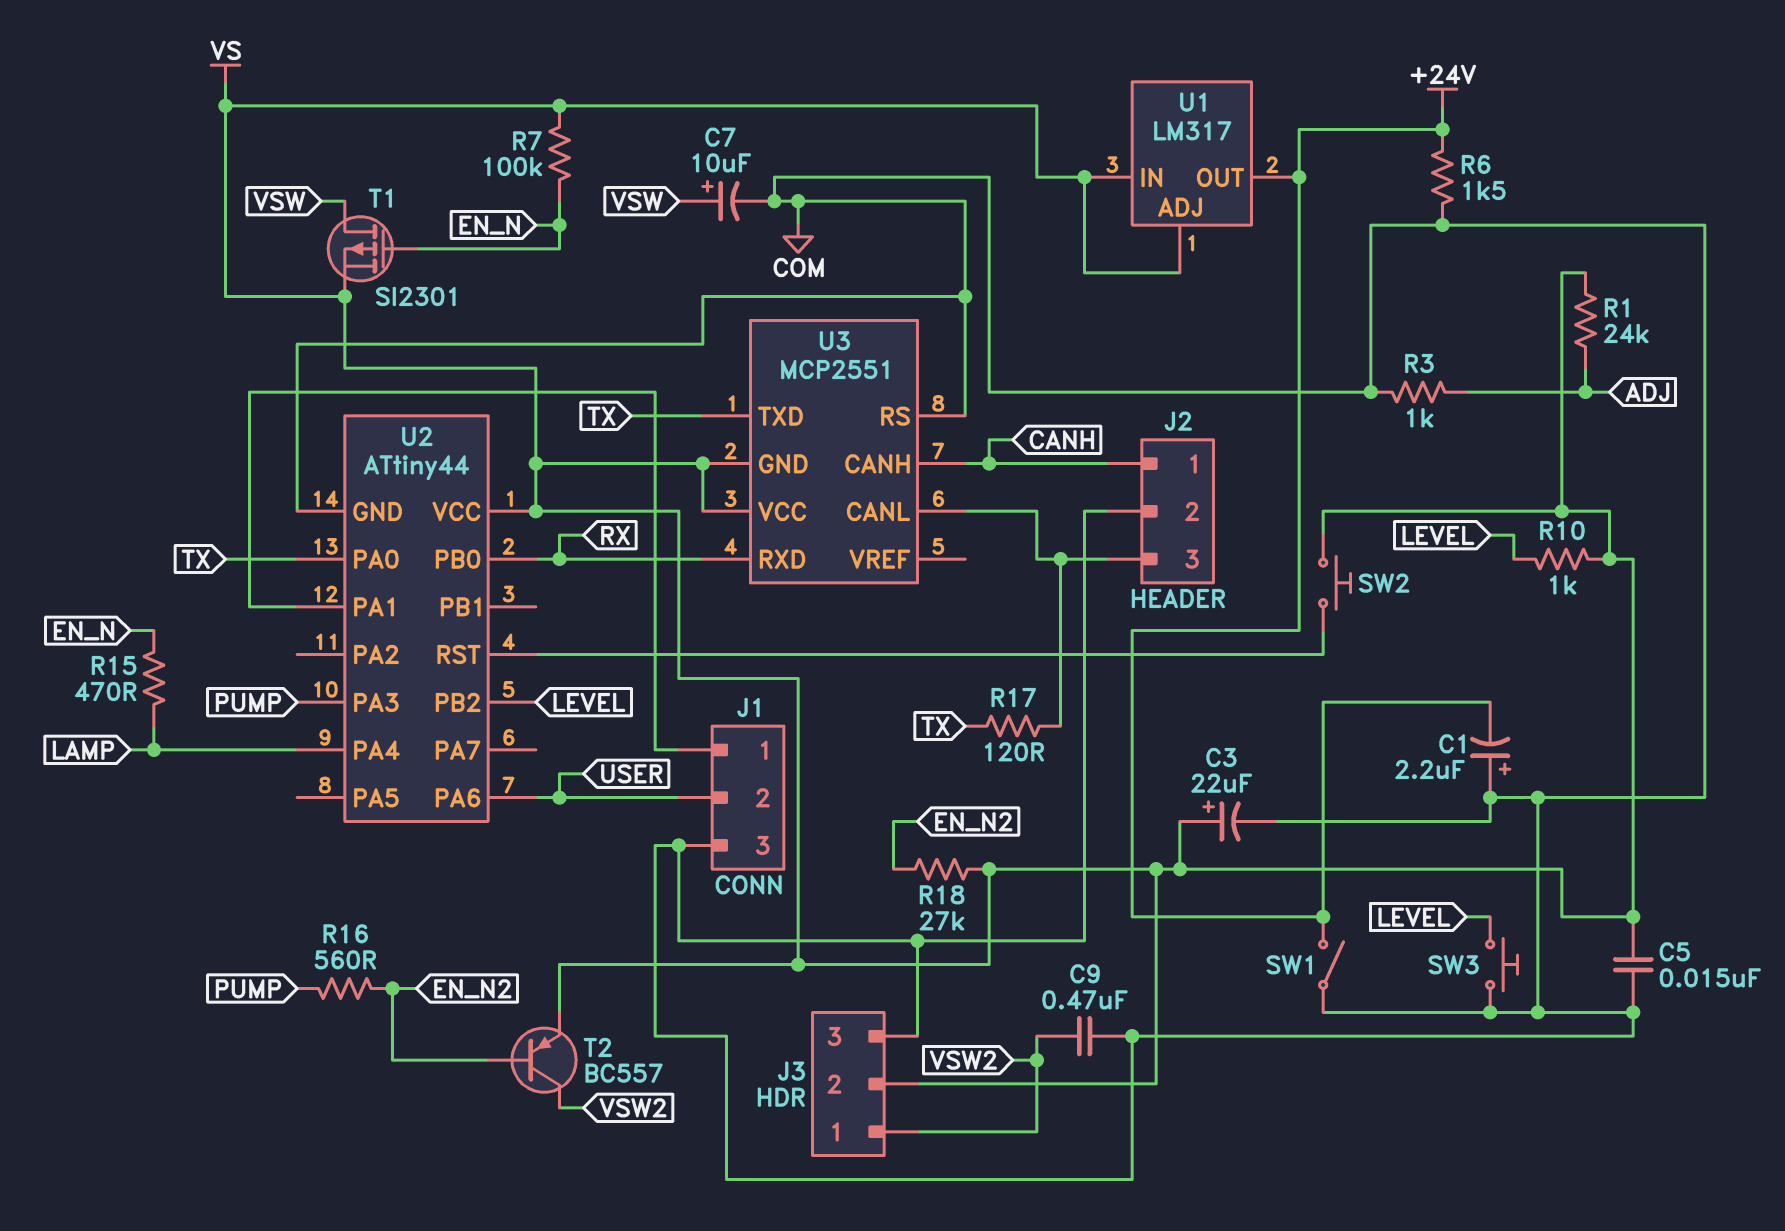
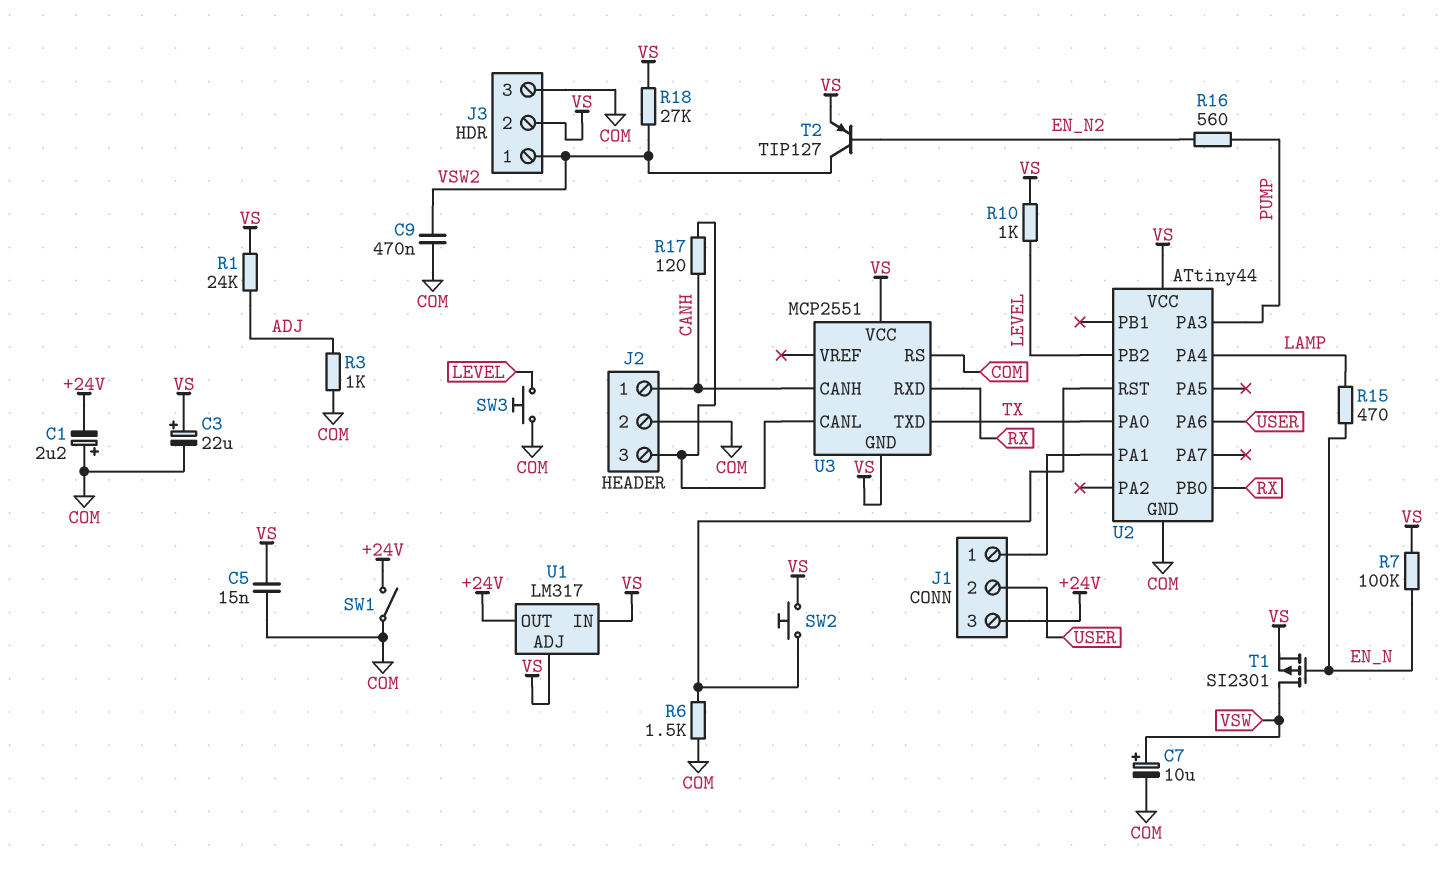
J1 pin 3: COM -> +24V
R6: 1.5k (+24V, COM) -> 1.5k (COM, U2/RST)
R17: 120 (J2/3, TX) -> 120 (CANH, J2/3)
R18: 27k (EN_N2, VS) -> 27k (VS, VSW2)
T2: PNP BC557 (B EN_N2, C VSW2, E VS) -> PNP TIP127 (B EN_N2, C VSW2, E VS)

